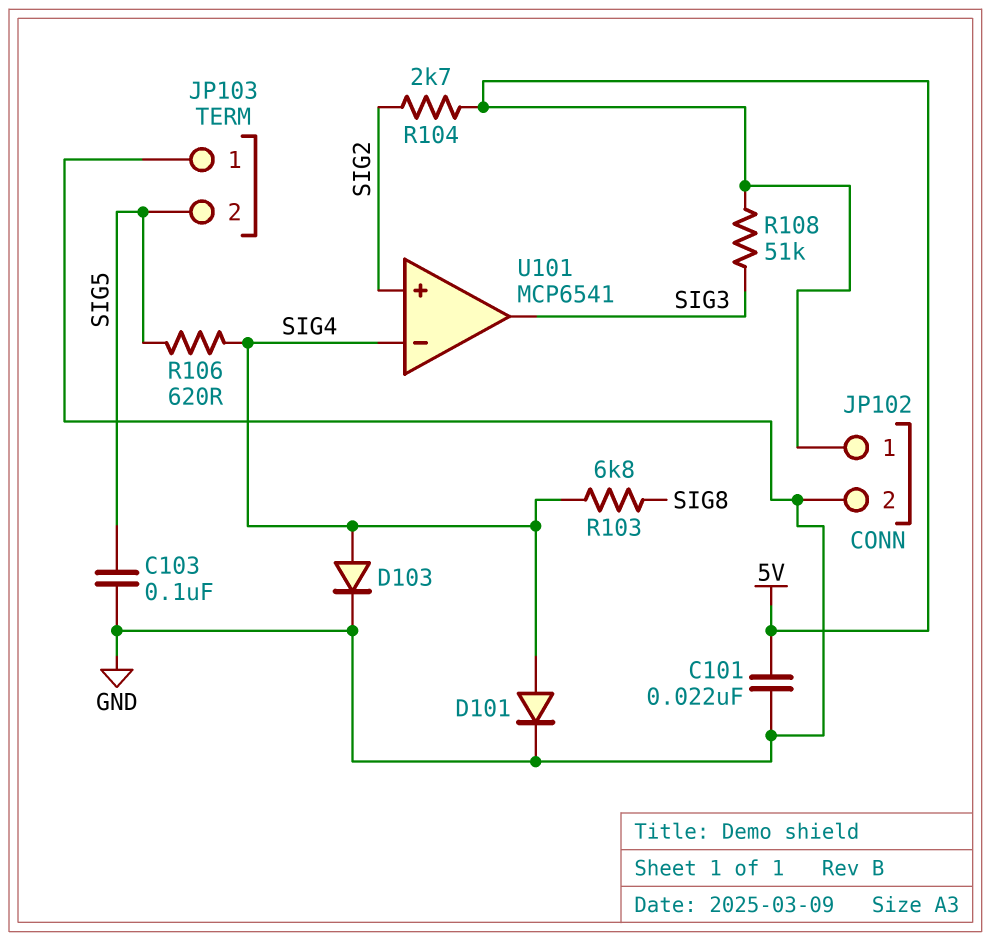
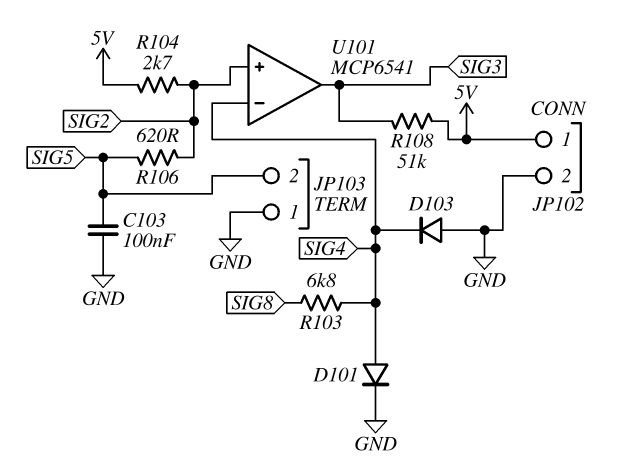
C101: 22nF (5V, GND) -> none
D103: diode (A SIG4, K GND) -> diode (A GND, K SIG4)
R106: 620 (SIG4, SIG5) -> 620 (SIG2, SIG5)

